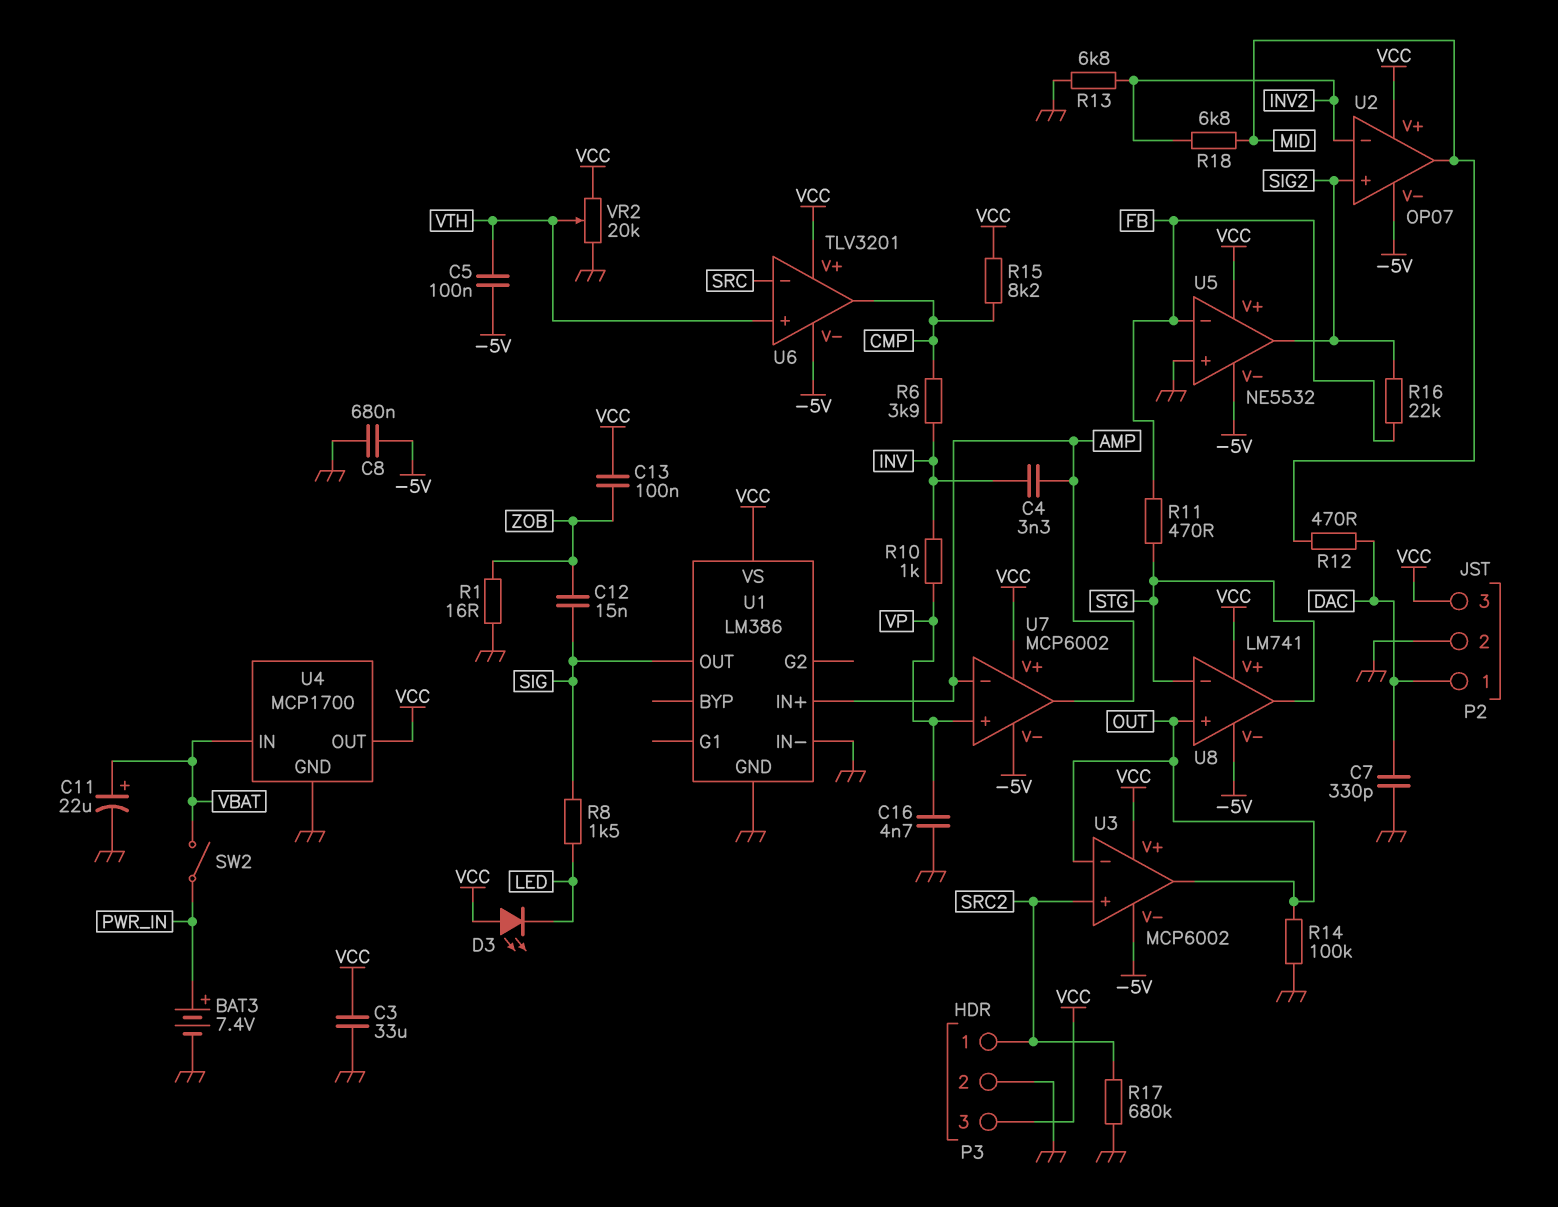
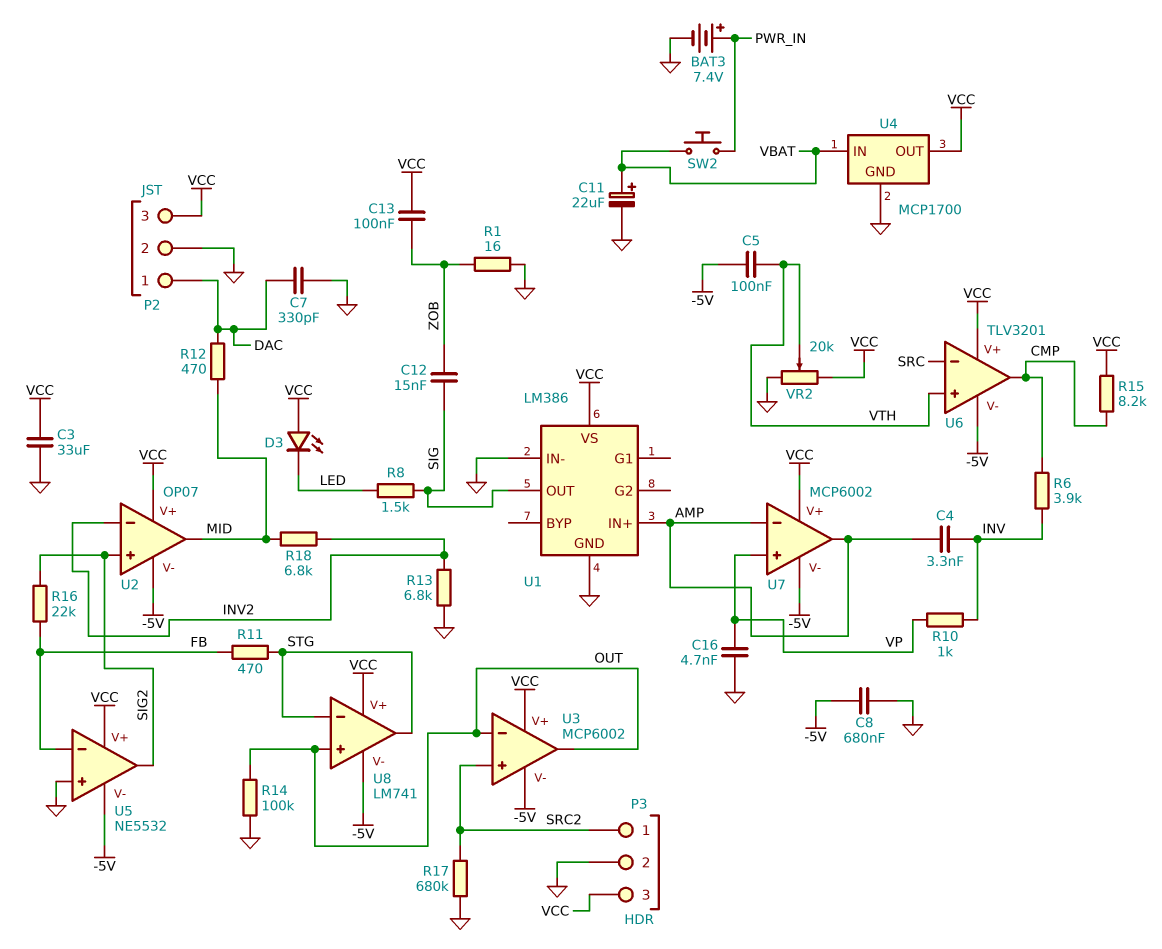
SW2: switch (PWR_IN, VBAT) -> button (PWR_IN, VBAT)

